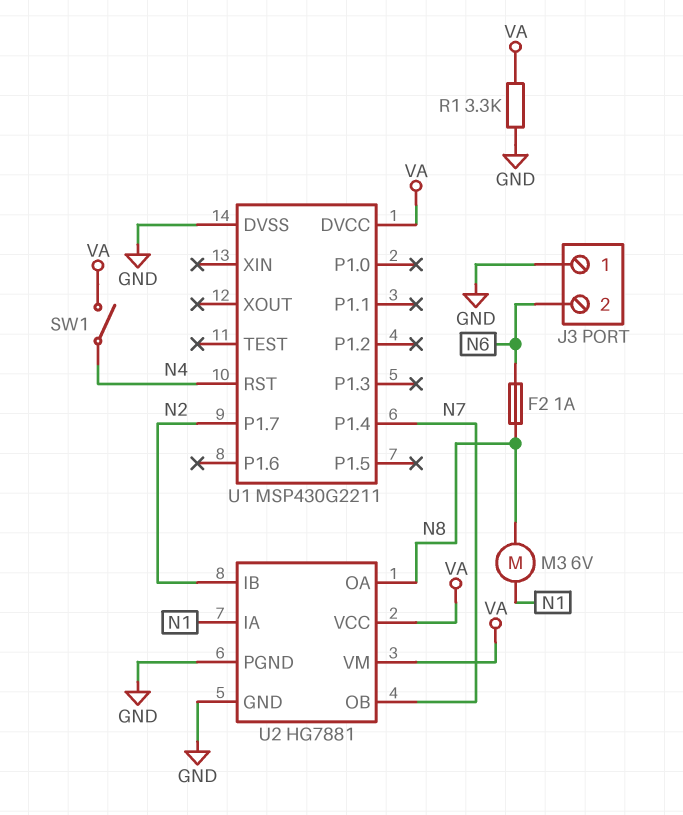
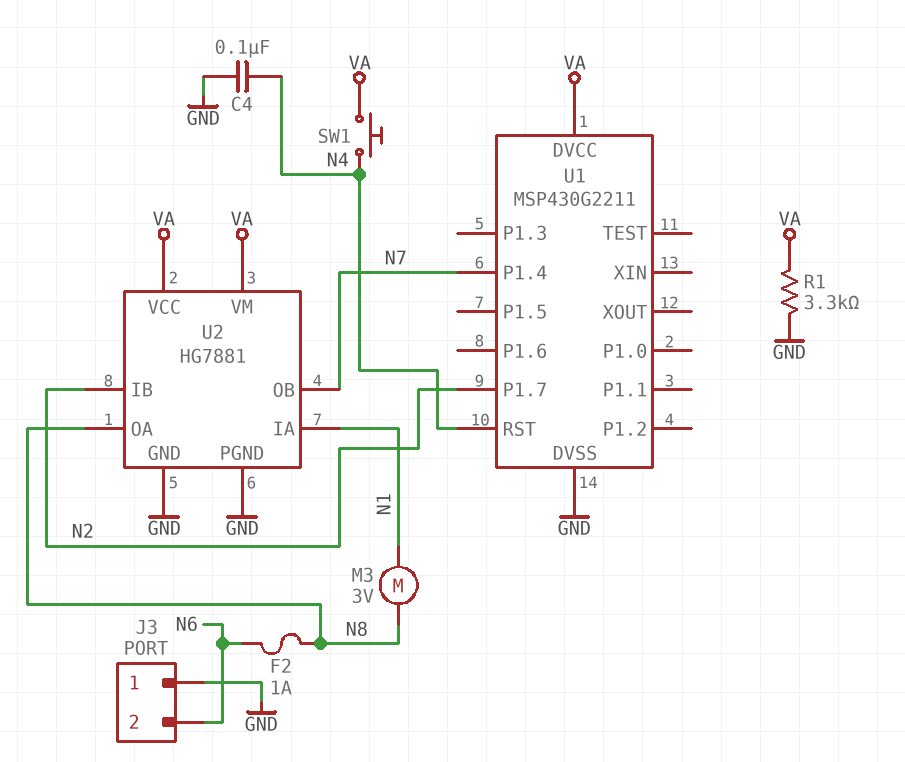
C4: none -> 100nF (GND, N4)
M3: motor 6V (N1, N8) -> motor 3V (N1, N8)
SW1: switch (N4, VA) -> button (N4, VA)

